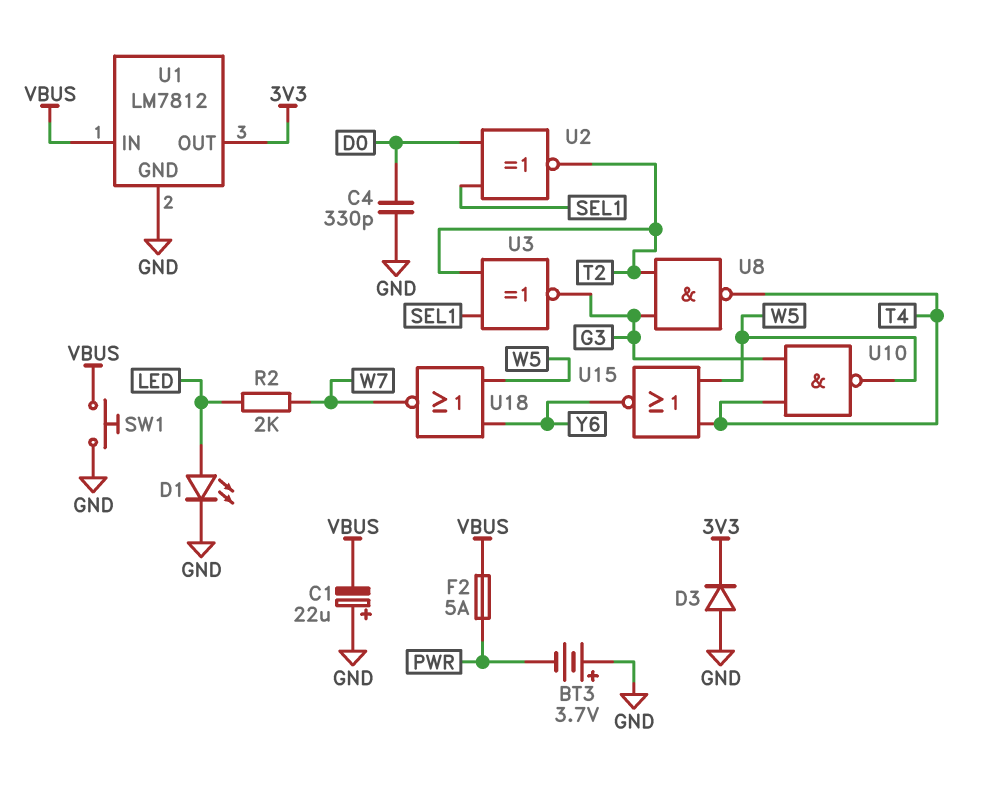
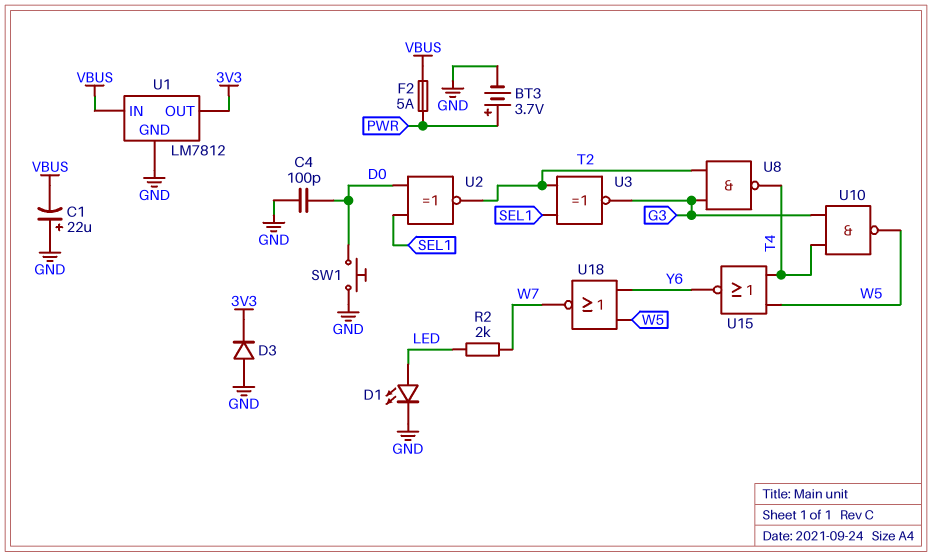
BT3: 3.7V (plus GND, minus PWR) -> 3.7V (plus PWR, minus GND)
C4: 330pF (D0, GND) -> 100pF (D0, GND)
SW1: button (GND, VBUS) -> button (D0, GND)

